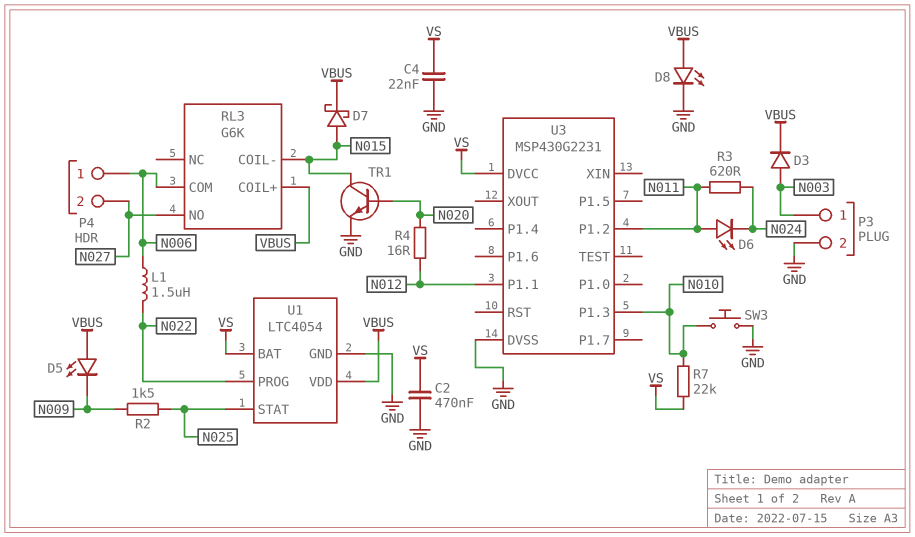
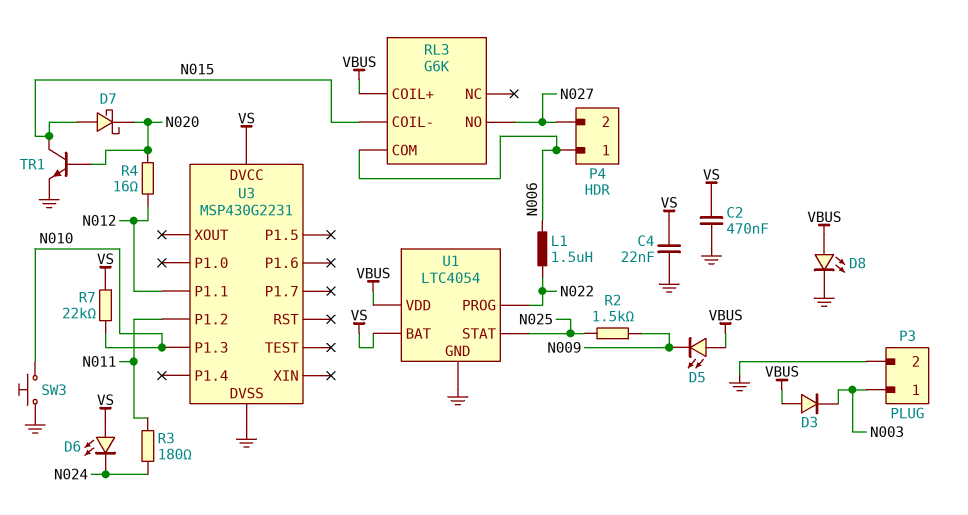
D3: diode (A N003, K VBUS) -> diode (A VBUS, K N003)
D6: LED (A N011, K N024) -> LED (A VS, K N024)
D7: schottky (A N015, K VBUS) -> schottky (A N015, K N020)
R3: 620 (N011, N024) -> 180 (N011, N024)

